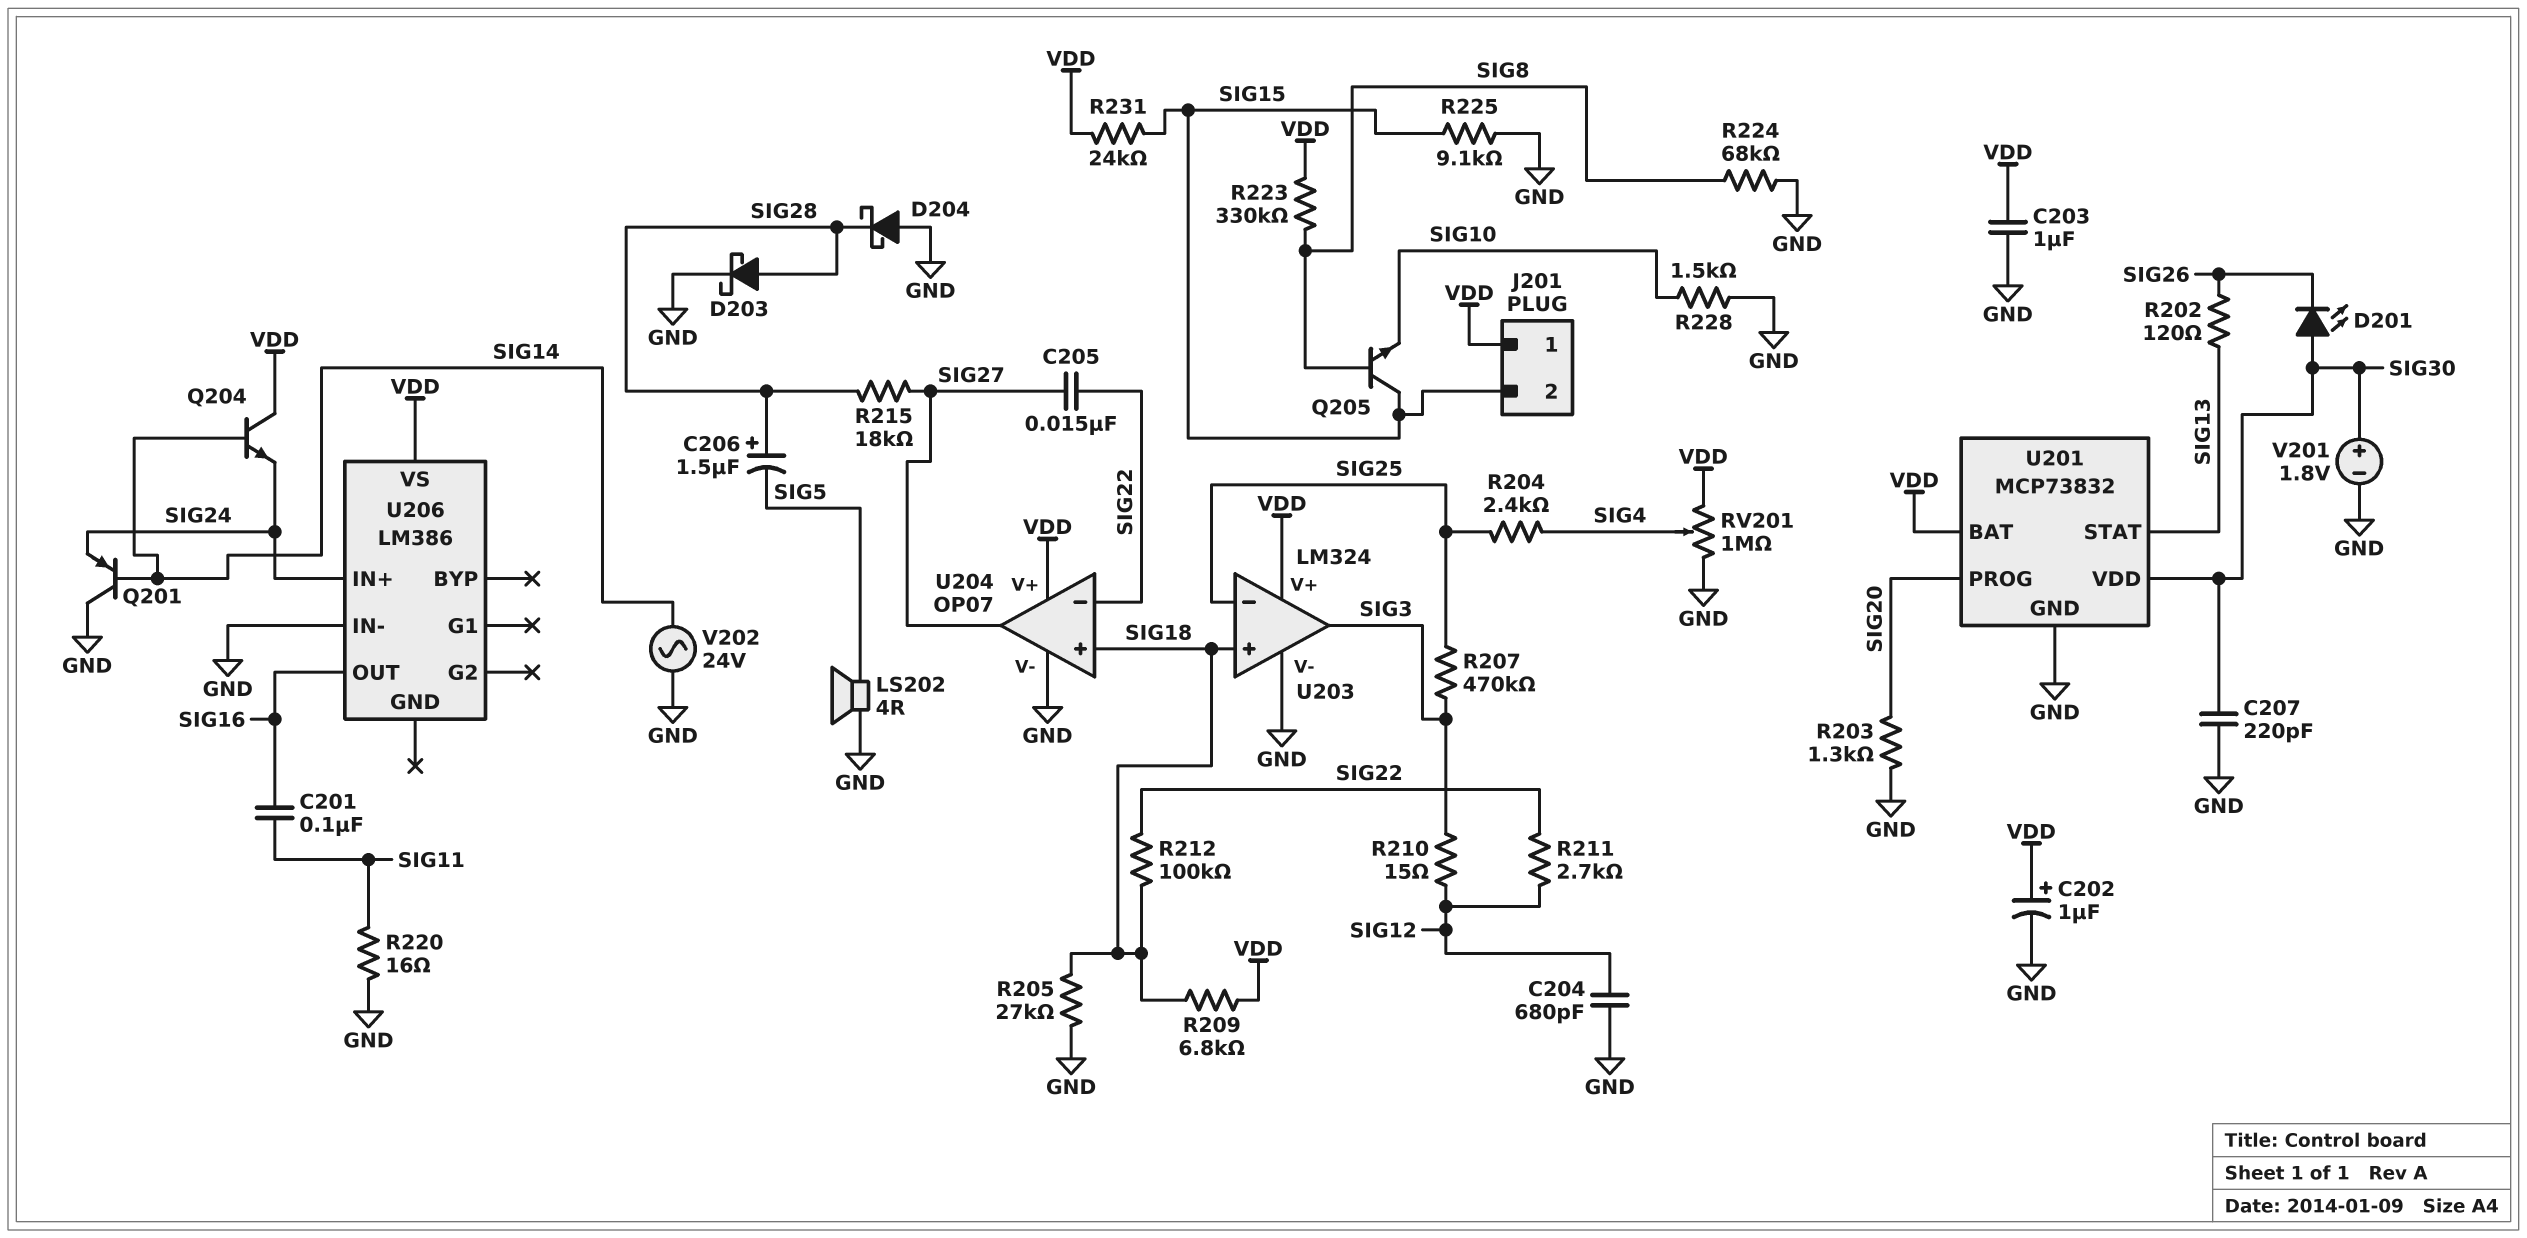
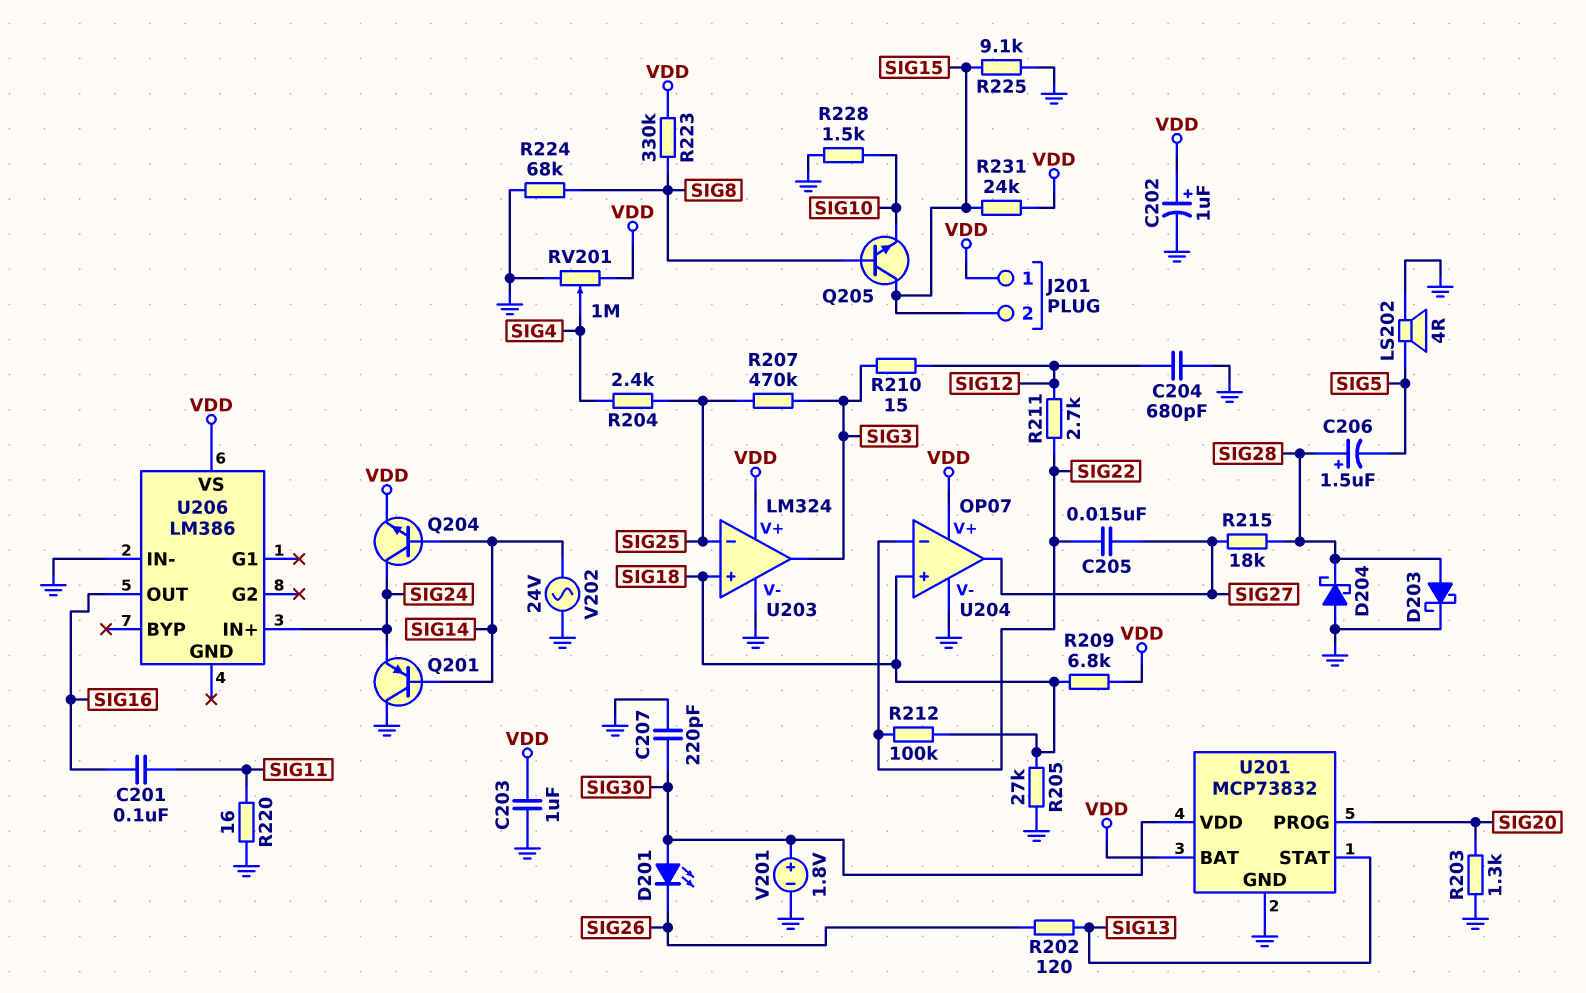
Q204: NPN (B SIG14, C VDD, E SIG24) -> NPN (B SIG14, C SIG24, E VDD)

